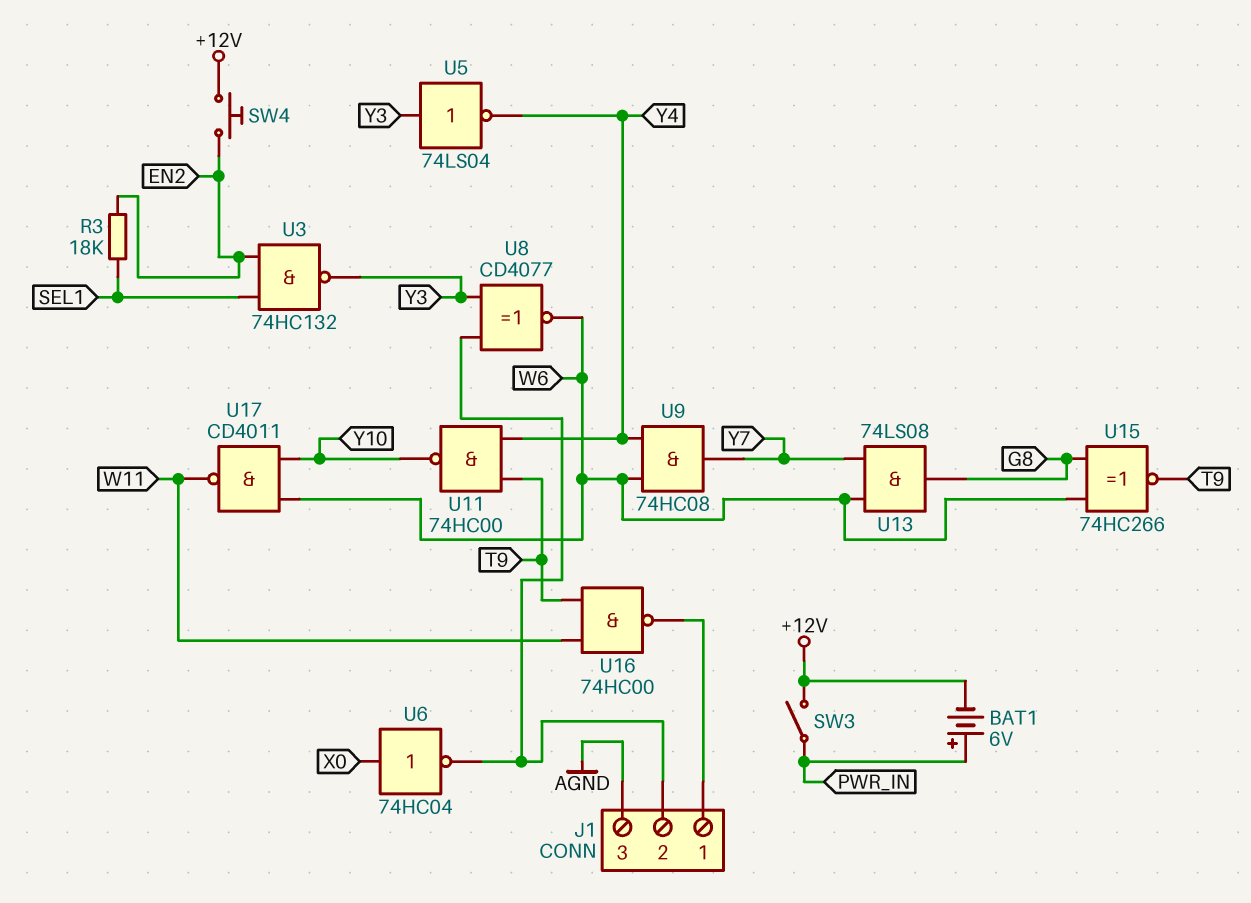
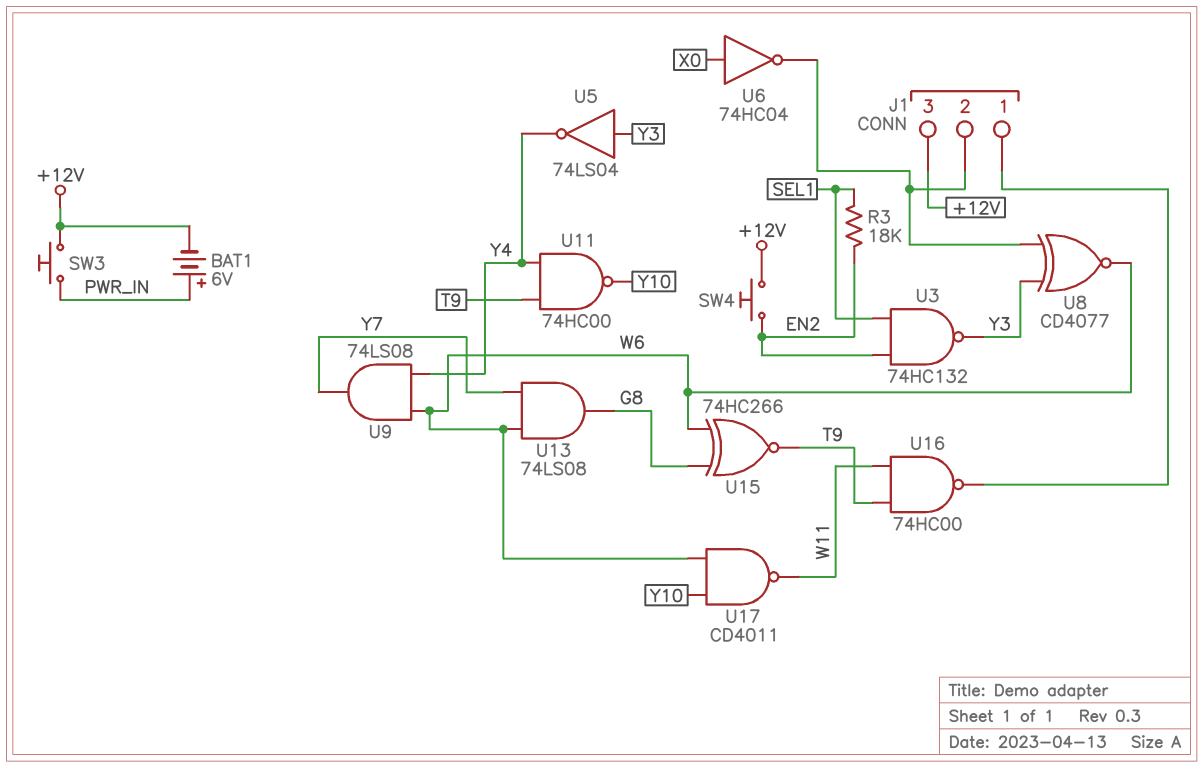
J1 pin 3: AGND -> +12V
SW3: switch (+12V, PWR_IN) -> button (+12V, PWR_IN)
U9: AND 74HC08 (in W6, in Y4, out Y7) -> AND 74LS08 (in W6, in Y4, out Y7)

